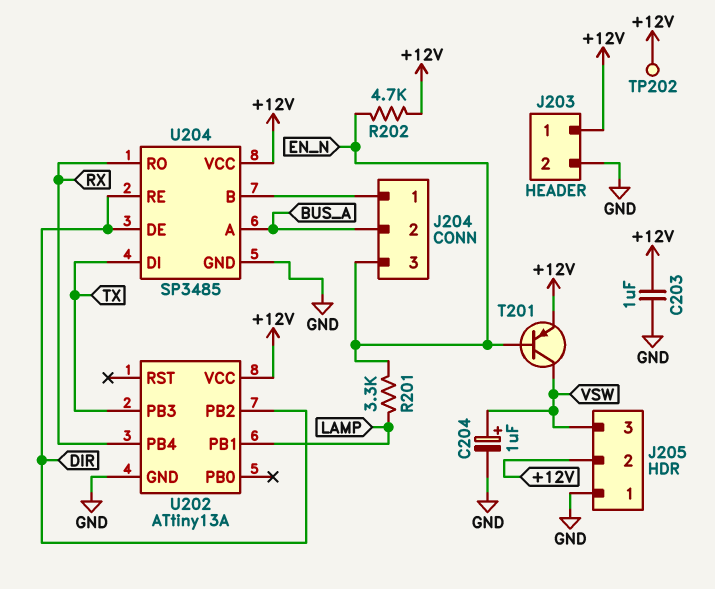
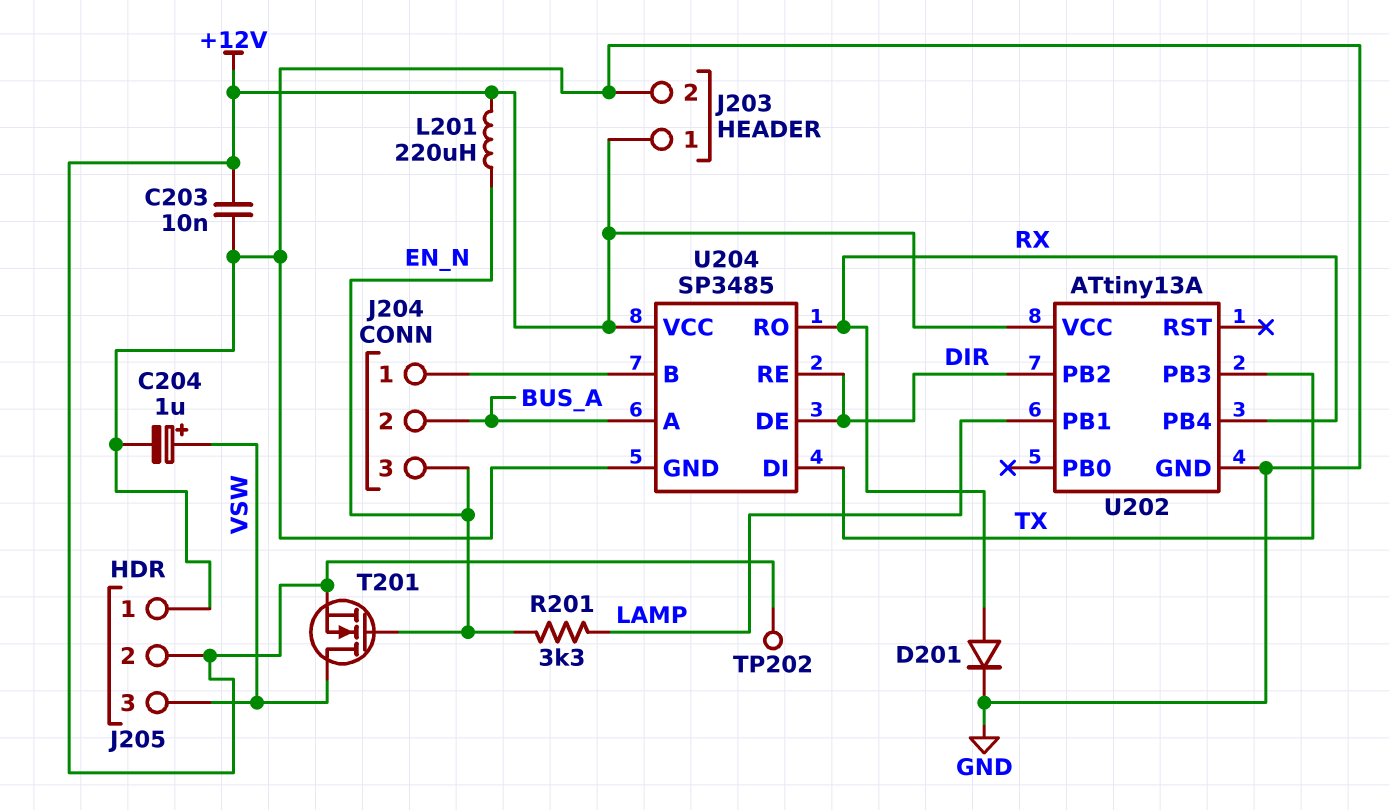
C203: 1uF (+12V, GND) -> 10nF (+12V, GND)
D201: none -> diode (A RX, K GND)
L201: none -> 220uH (+12V, EN_N)
R202: 4.7k (+12V, EN_N) -> none
T201: PNP (B EN_N, C VSW, E +12V) -> NMOS (G EN_N, D VSW, S +12V)

